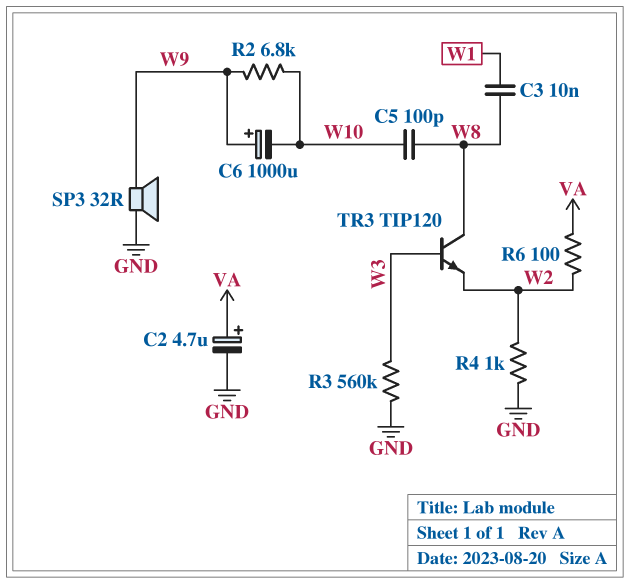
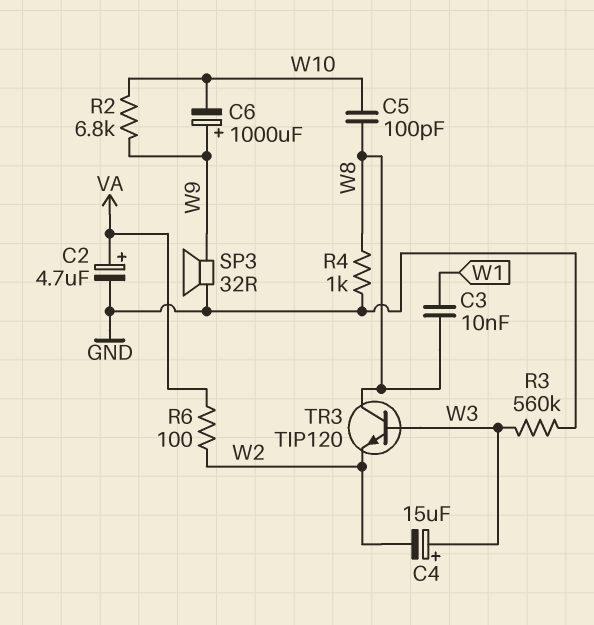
C4: none -> 15uF (plus W3, minus W2)
R4: 1k (GND, W2) -> 1k (GND, W8)

